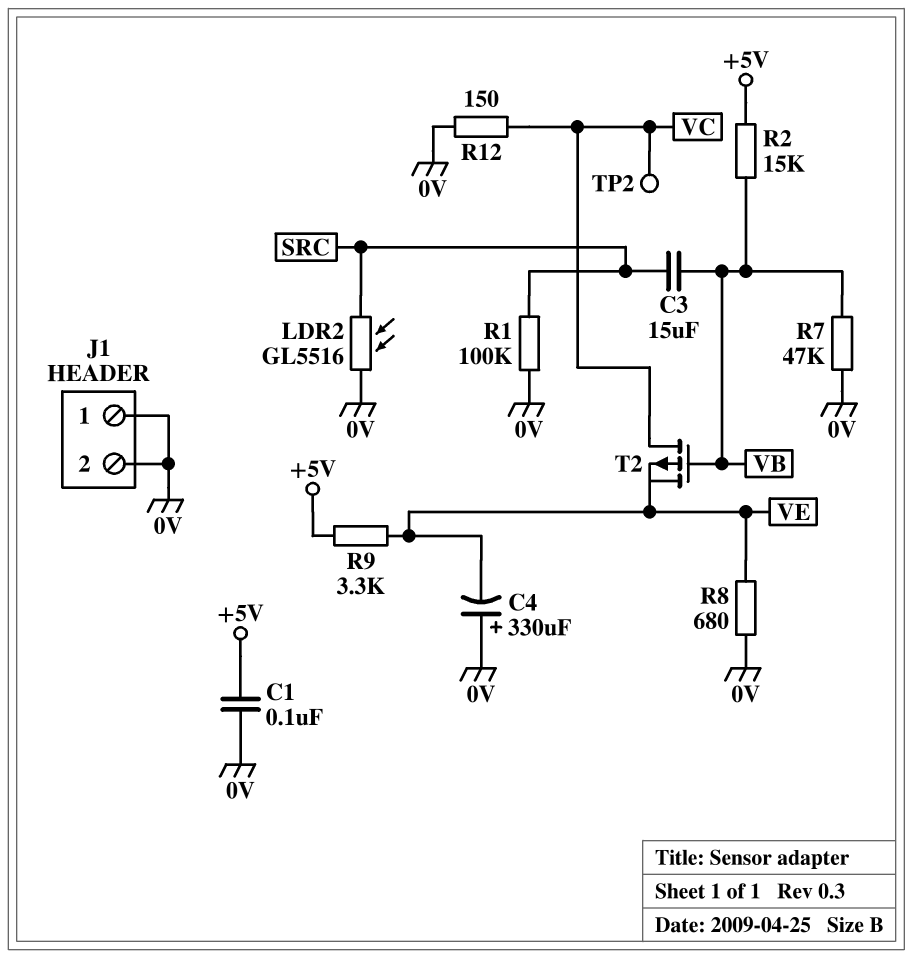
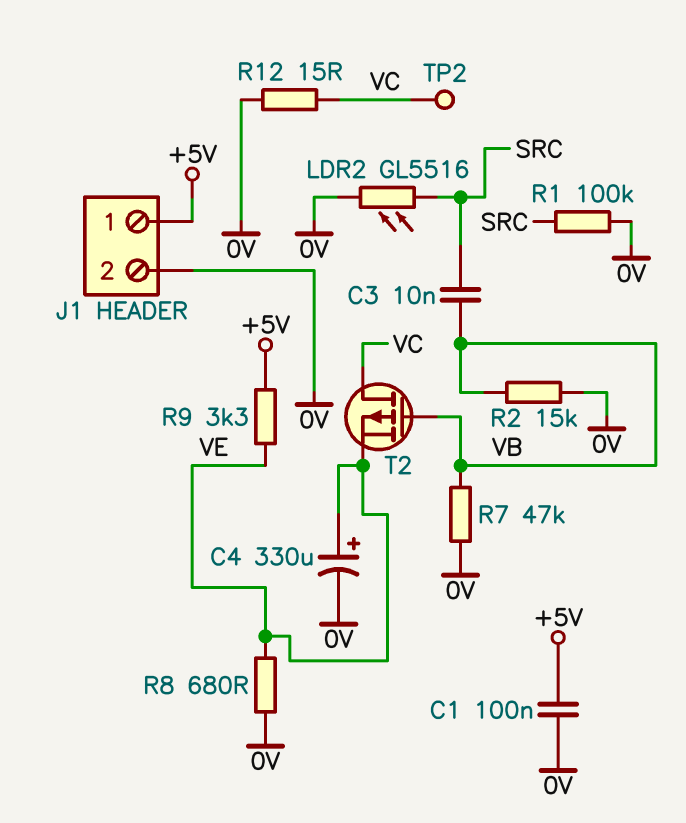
C3: 15uF (SRC, VB) -> 10nF (SRC, VB)
C4: 330uF (plus 0V, minus VE) -> 330uF (plus VE, minus 0V)
J1 pin 1: 0V -> +5V
R2: 15k (+5V, VB) -> 15k (0V, VB)
R12: 150 (0V, VC) -> 15 (0V, VC)

